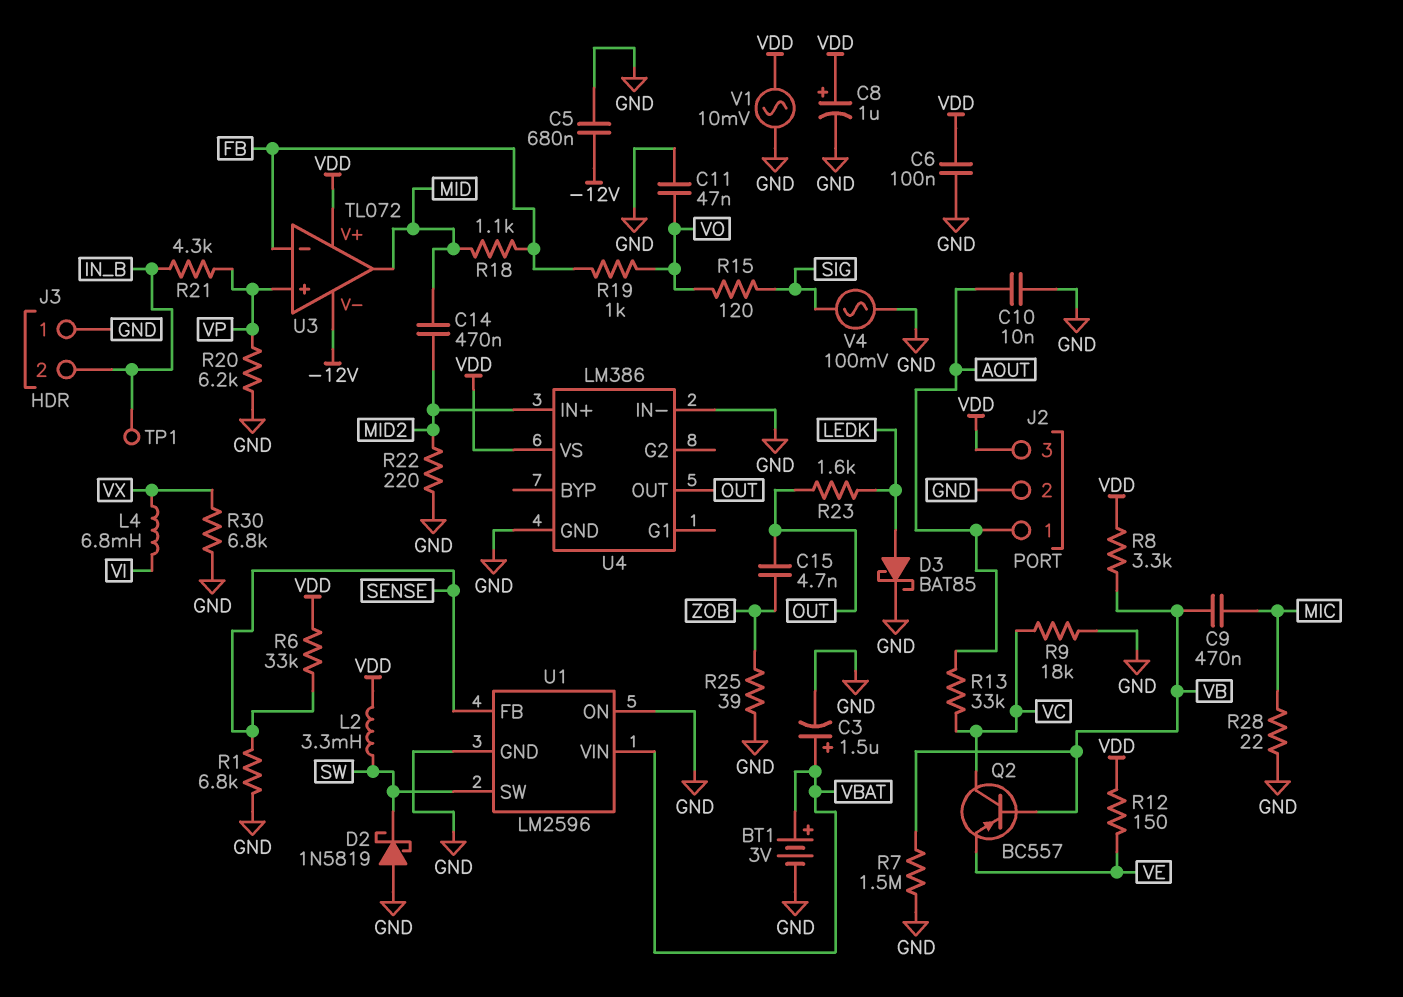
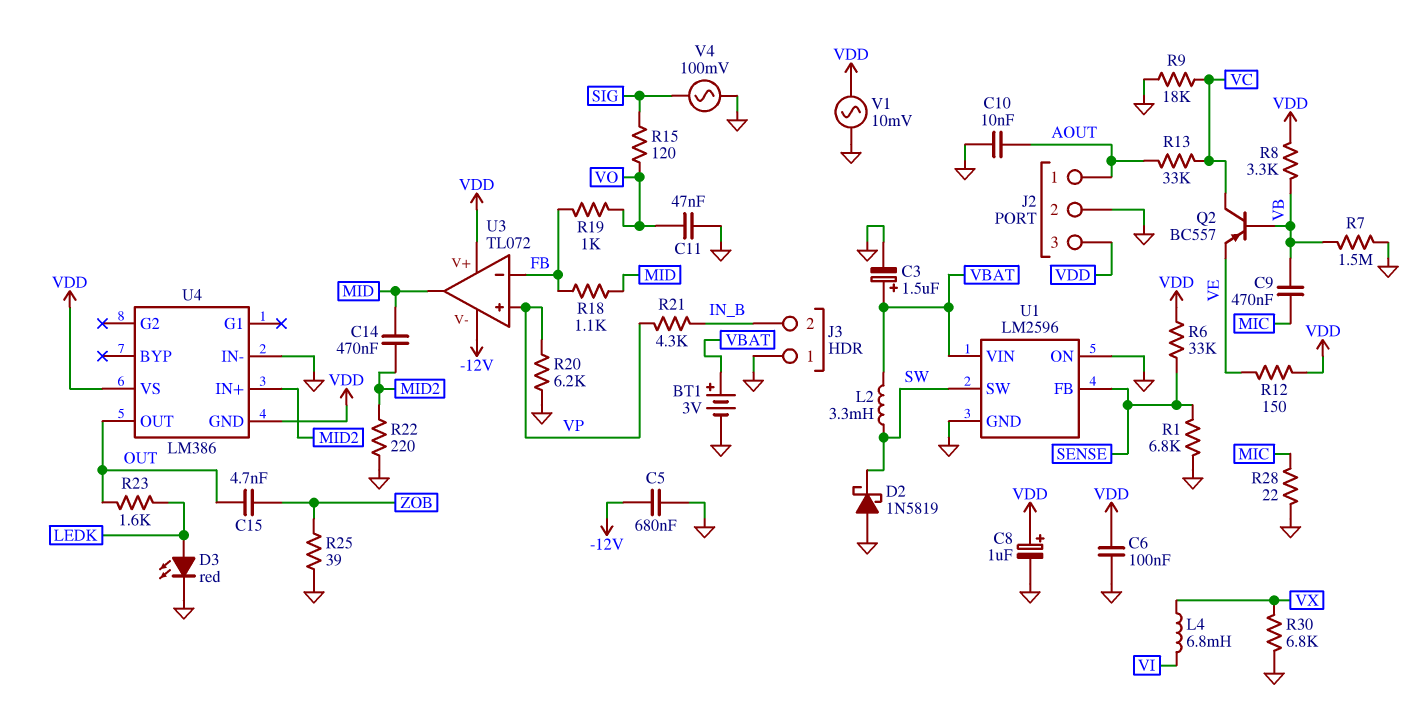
D3: schottky BAT85 (A LEDK, K GND) -> LED red (A LEDK, K GND)
L2: 3.3mH (SW, VDD) -> 3.3mH (SW, VBAT)
TP1: test point (IN_B) -> none
U4 pin GND: GND -> VDD

